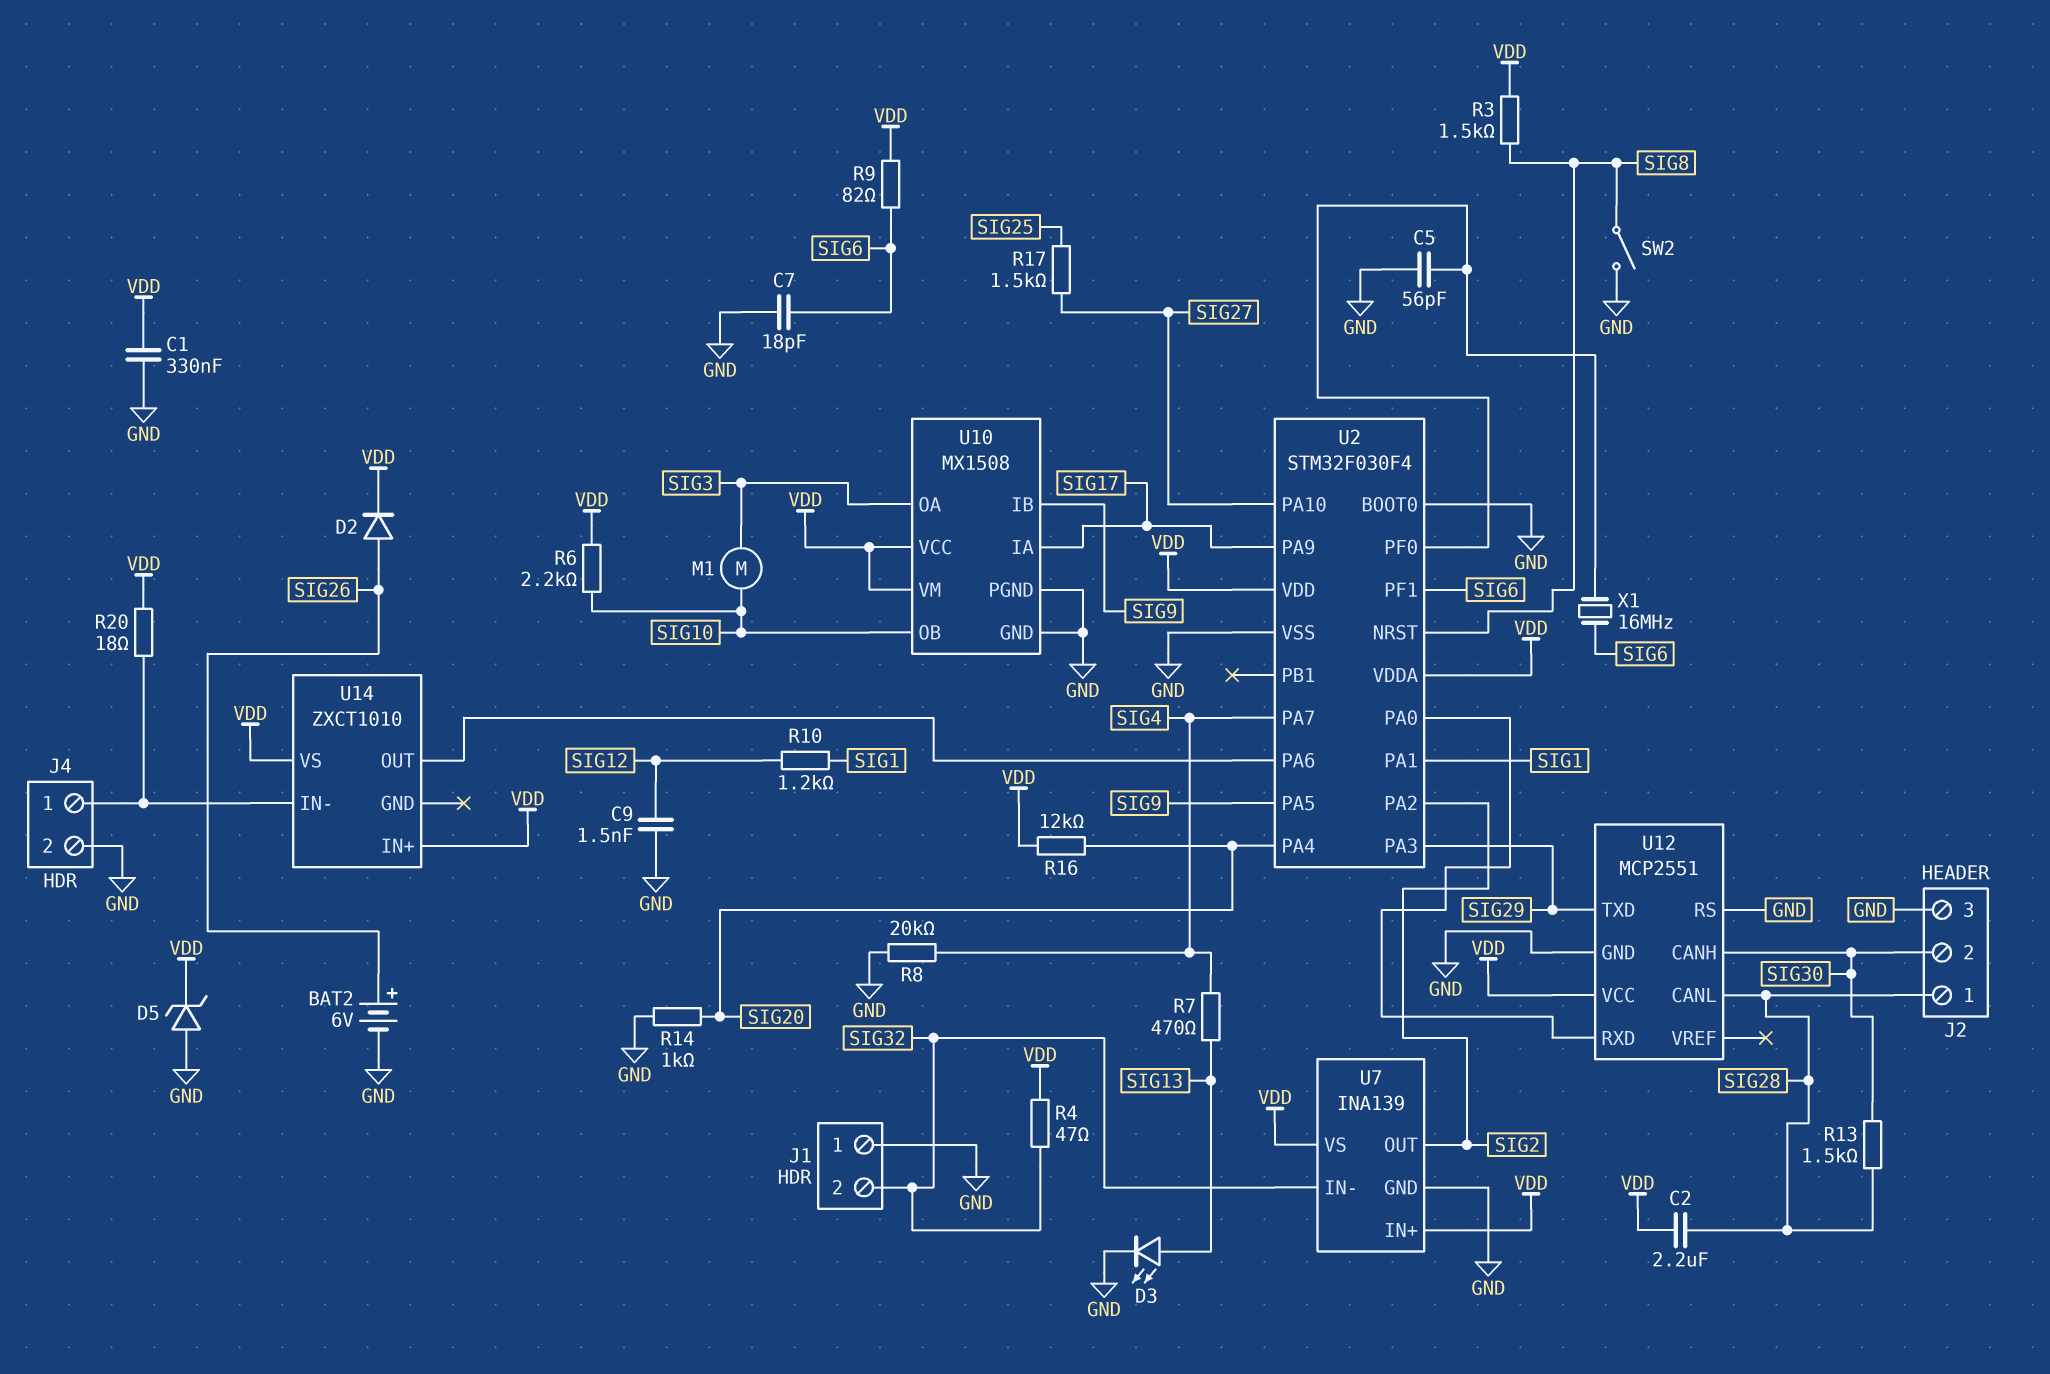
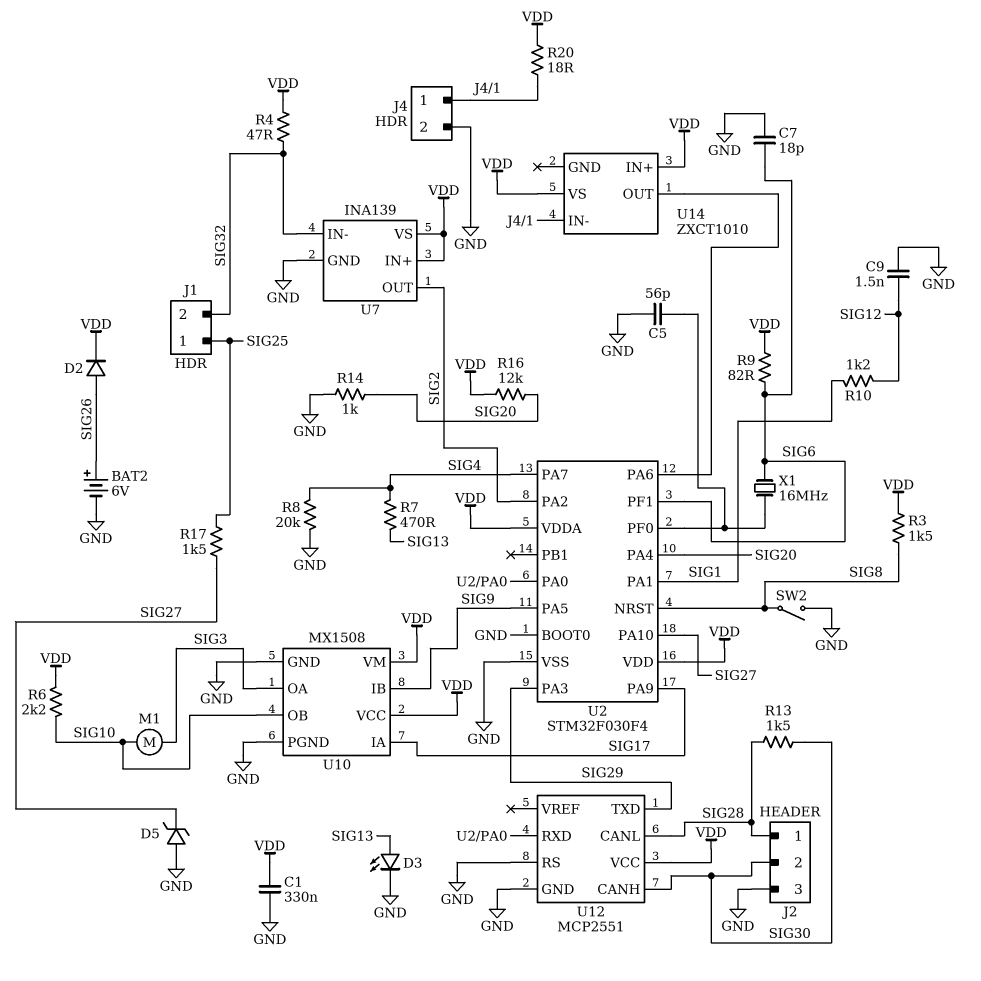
C2: 2.2uF (SIG28, VDD) -> none
D5: zener (A GND, K VDD) -> zener (A GND, K SIG27)
J1 pin 1: GND -> SIG25

